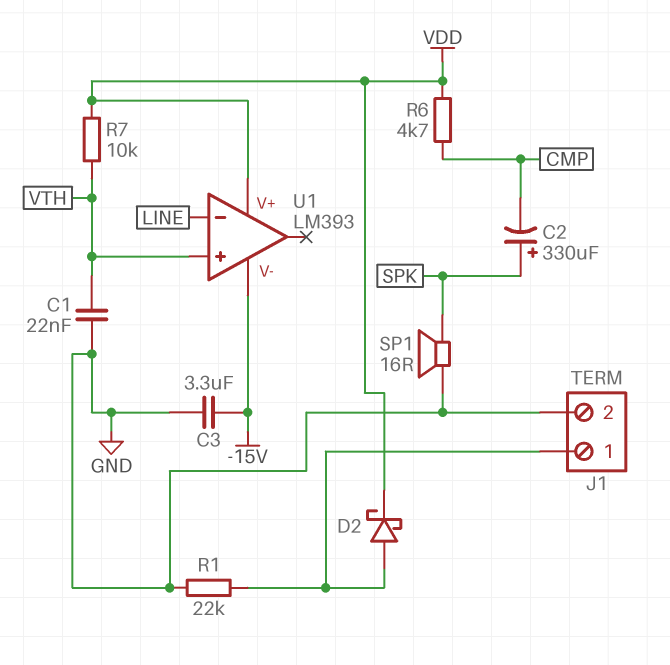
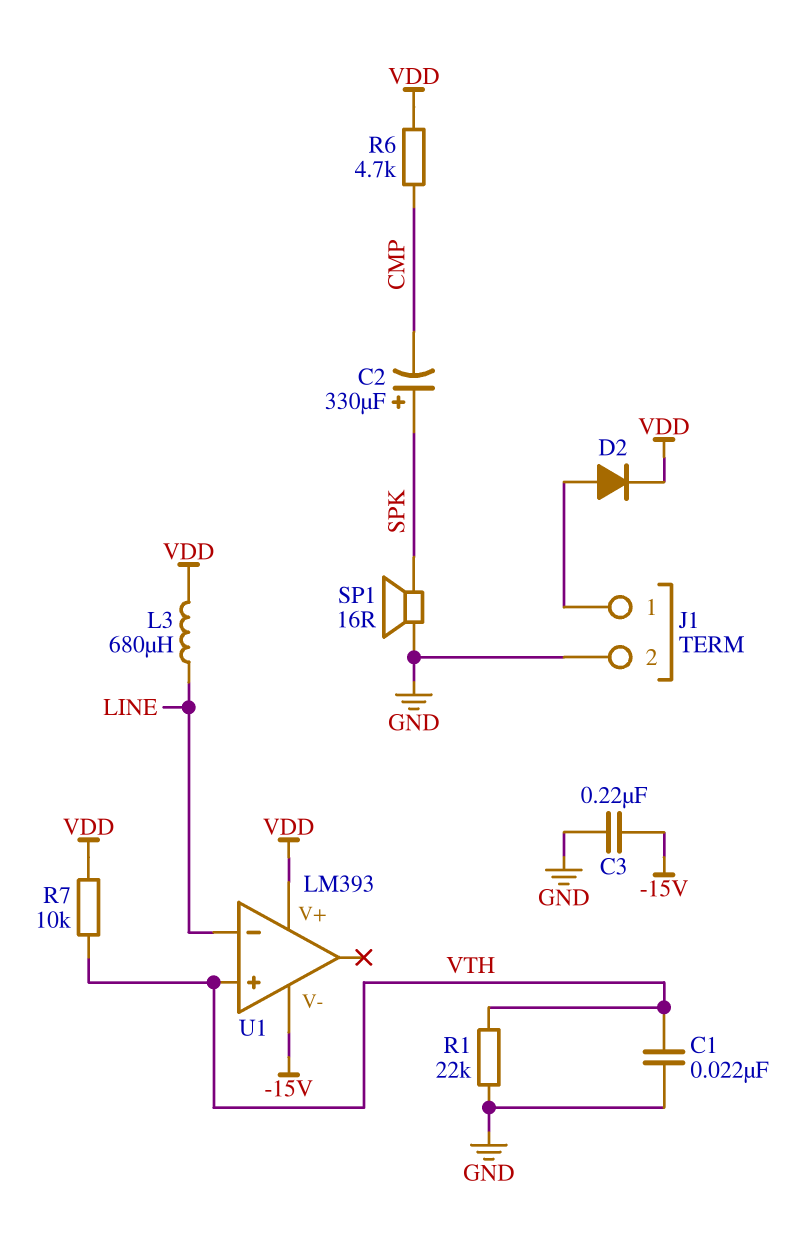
C3: 3.3uF (-15V, GND) -> 220nF (-15V, GND)
D2: schottky (A J1/1, K VDD) -> diode (A J1/1, K VDD)
L3: none -> 680uH (LINE, VDD)
R1: 22k (GND, J1/1) -> 22k (GND, VTH)

